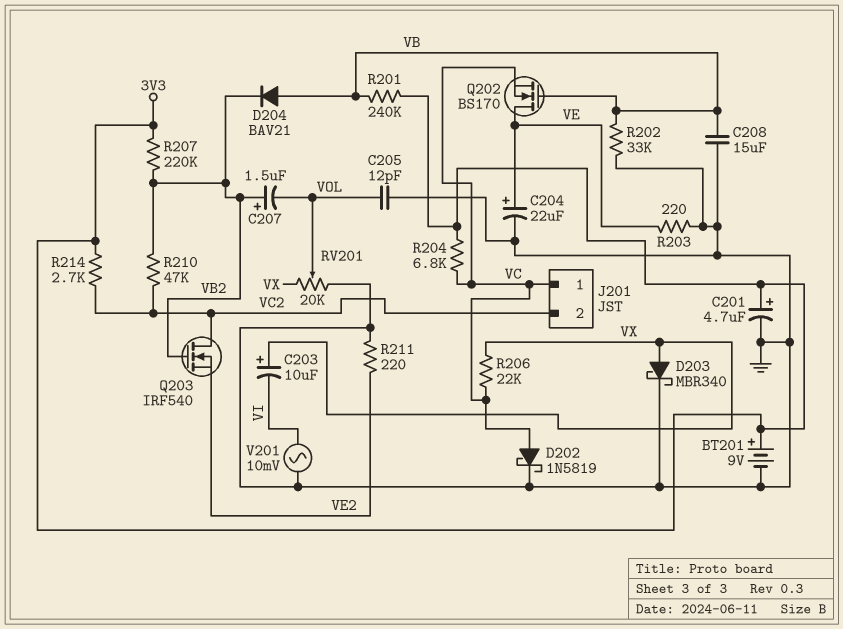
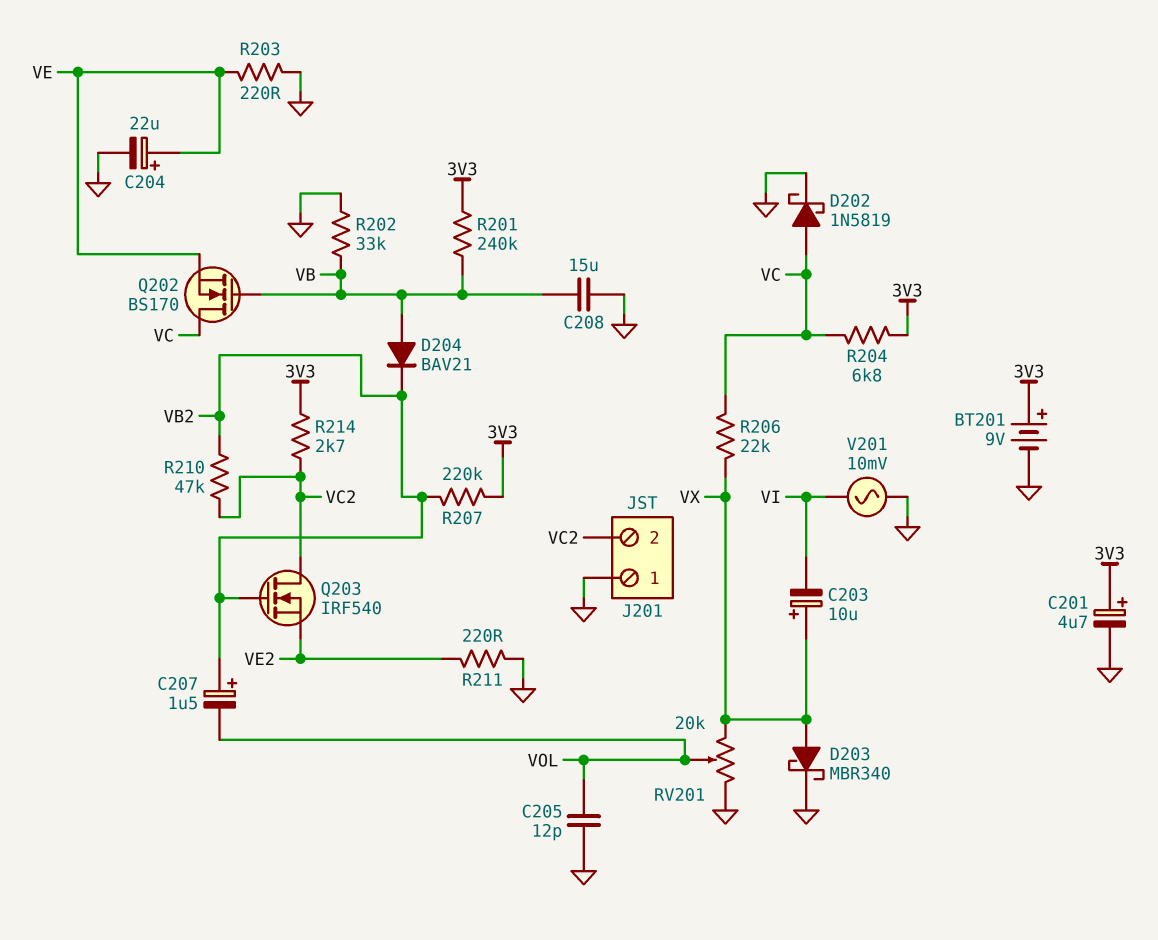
J201 pin 1: VC -> GND
Q202: NMOS BS170 (G VB, D VE, S VC) -> NMOS BS170 (G VB, D VC, S VE)

